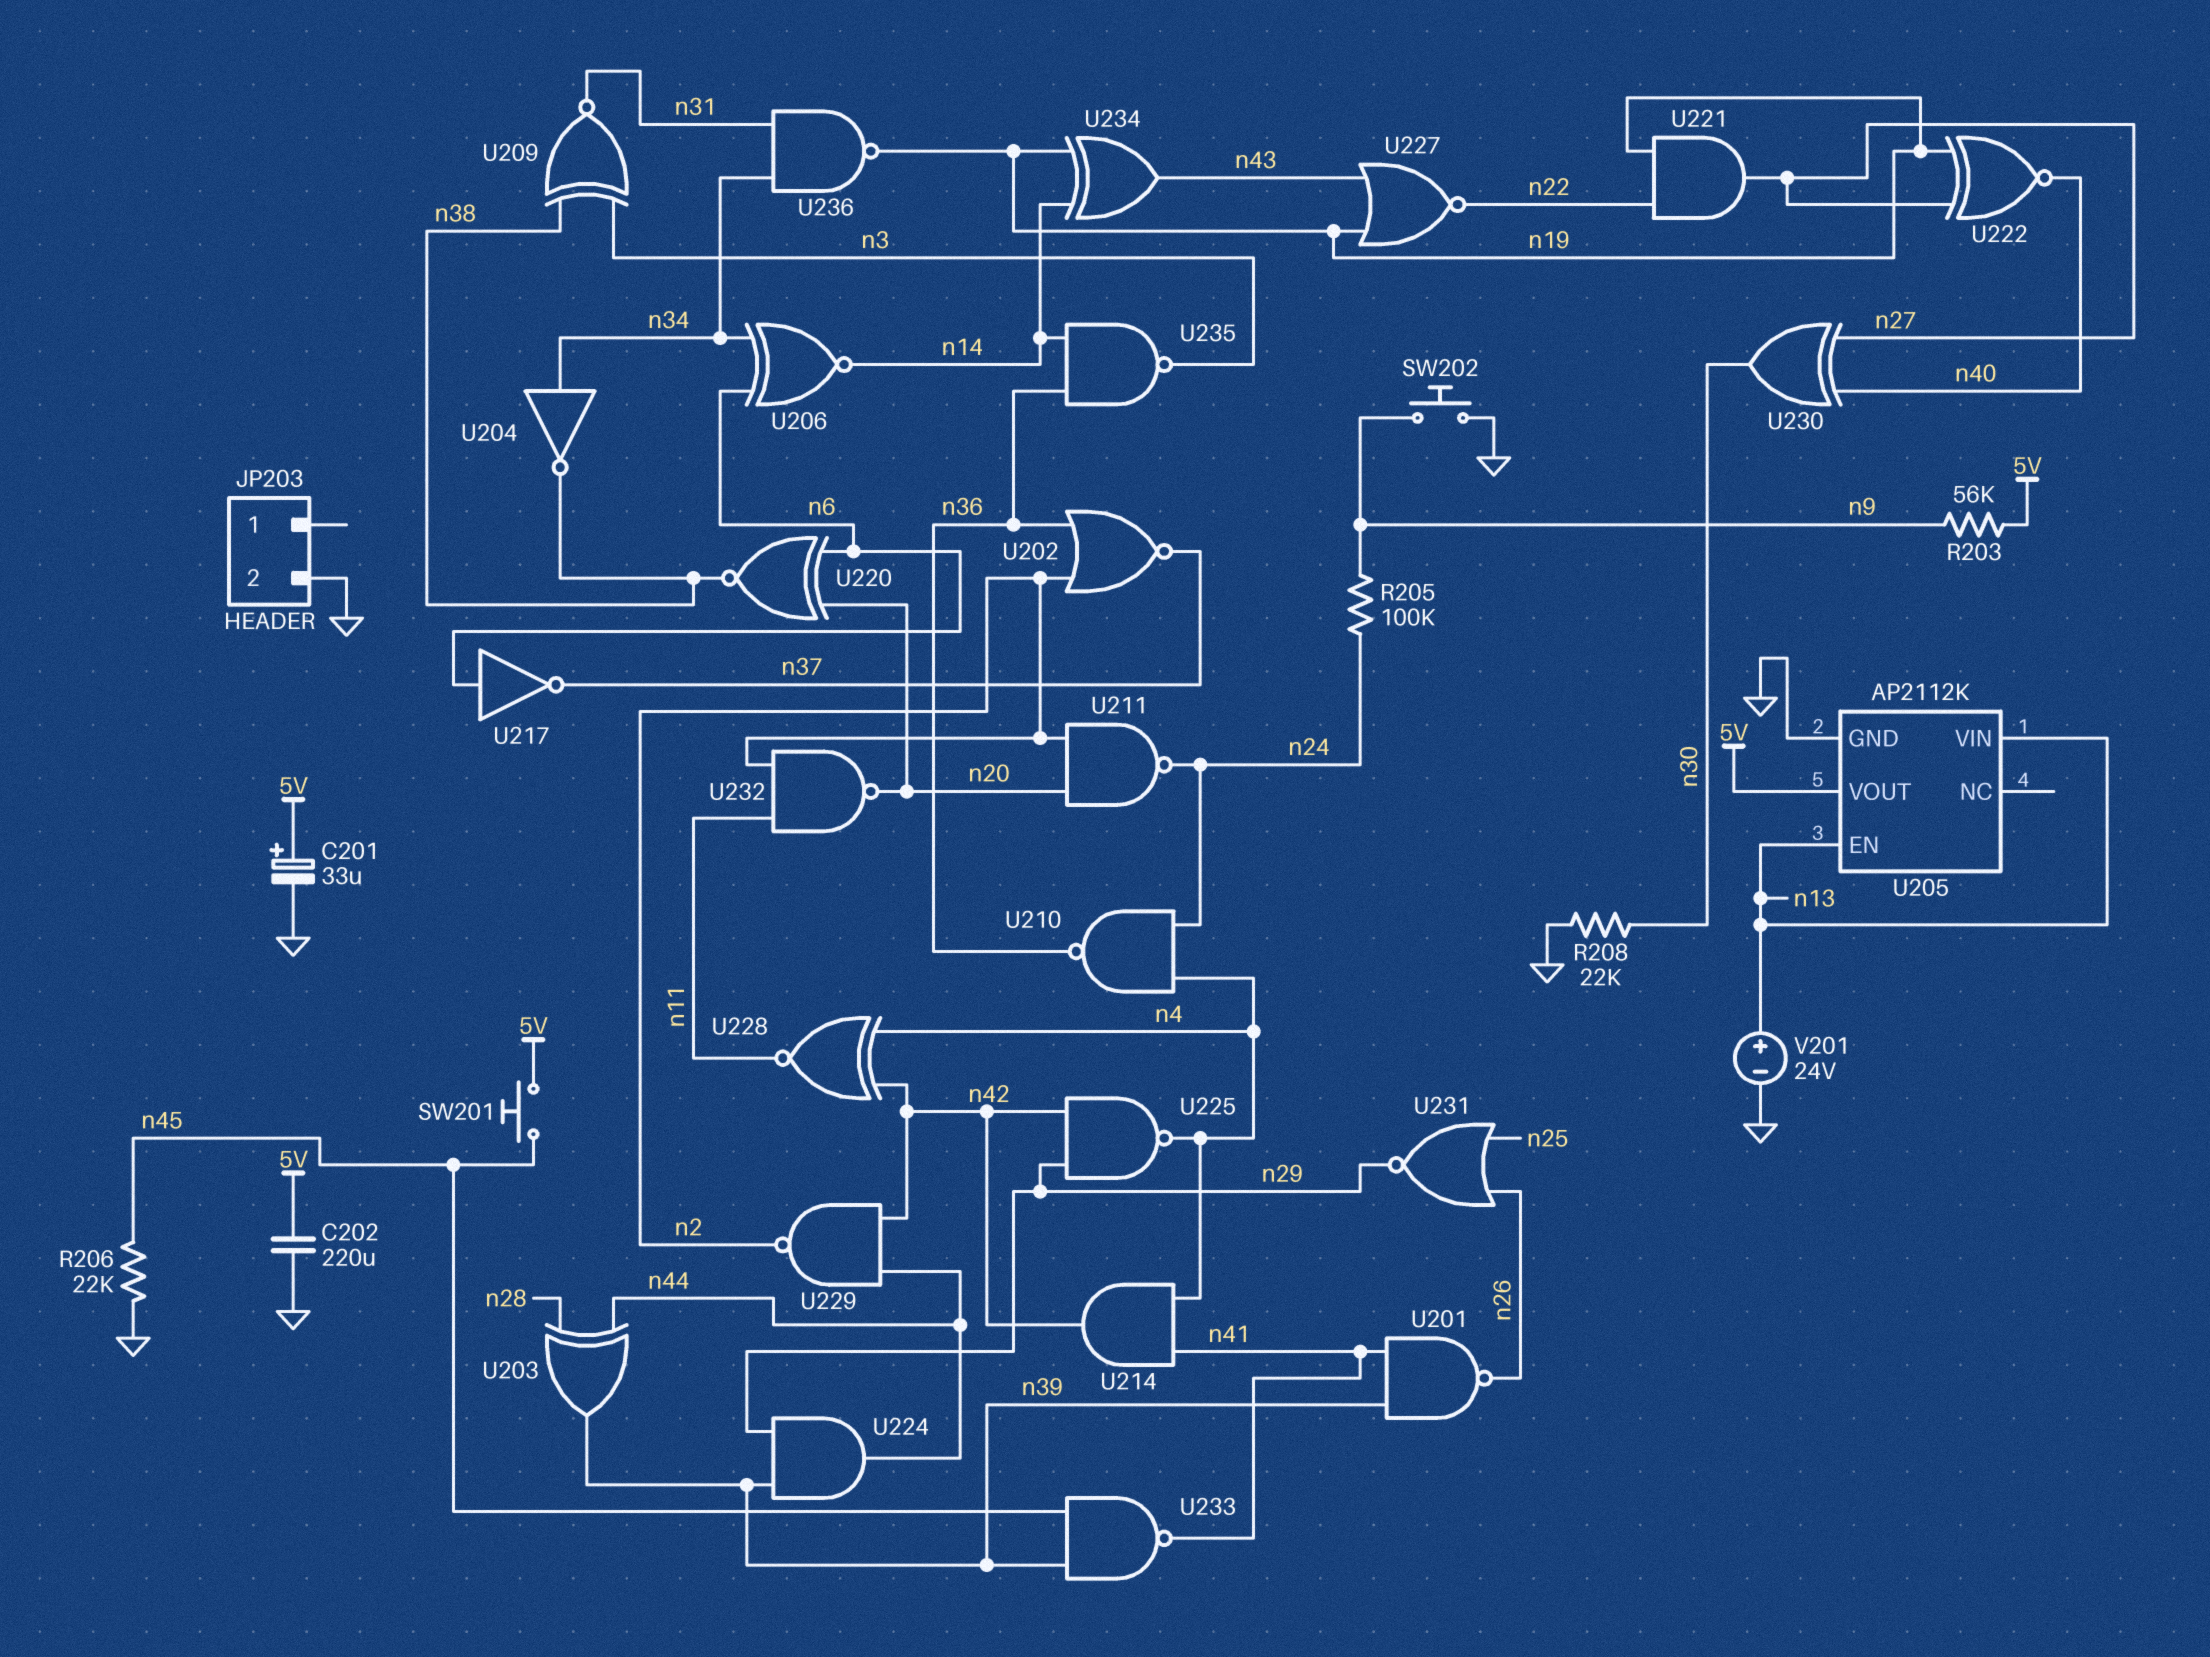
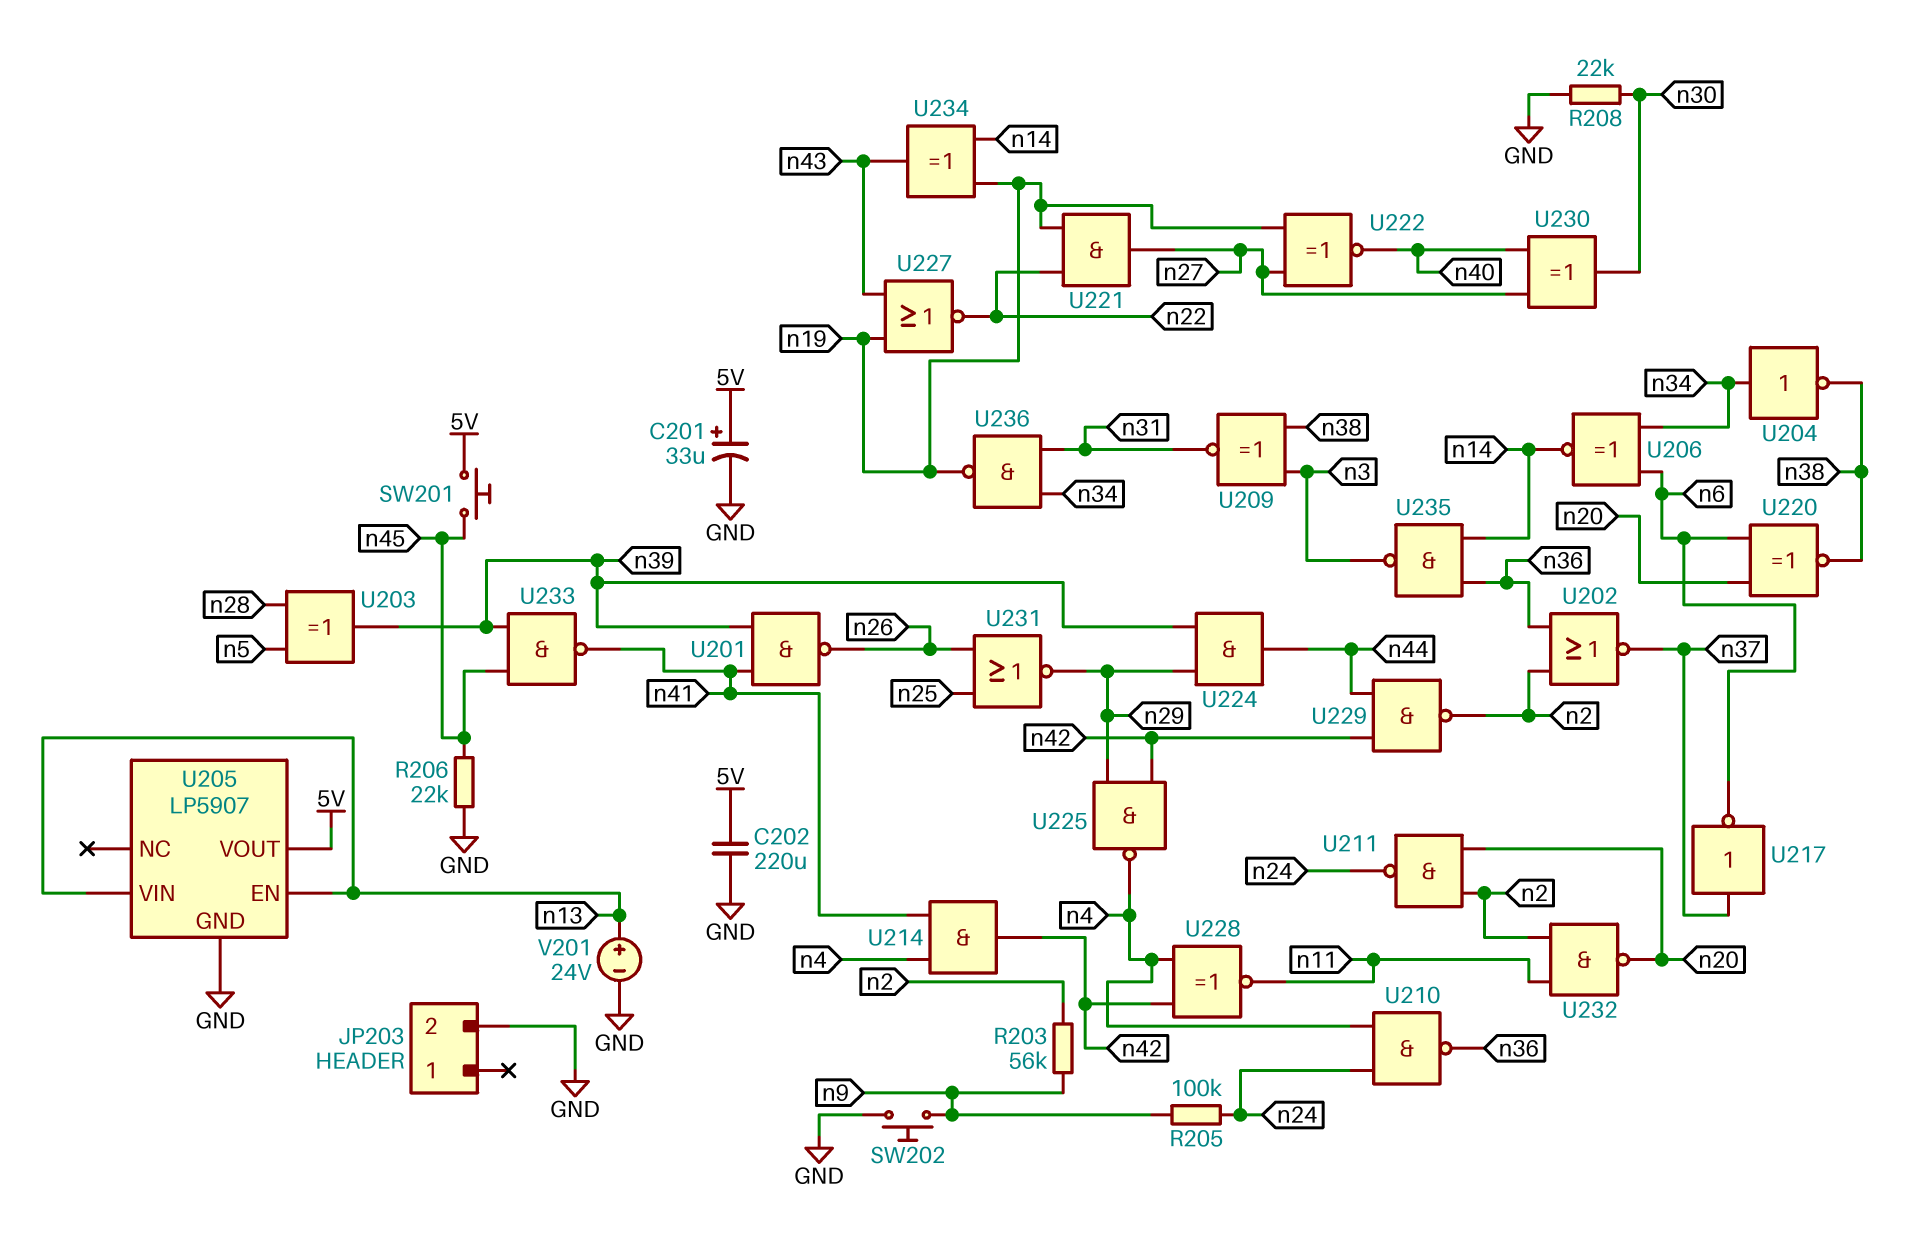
R203: 56k (5V, n9) -> 56k (n2, n9)
U203: XOR (in n28, in n44, out n39) -> XOR (in n5, in n28, out n39)
U205: AP2112K -> LP5907
U217: NOT (in n6, out n37) -> NOT (in n37, out n6)

